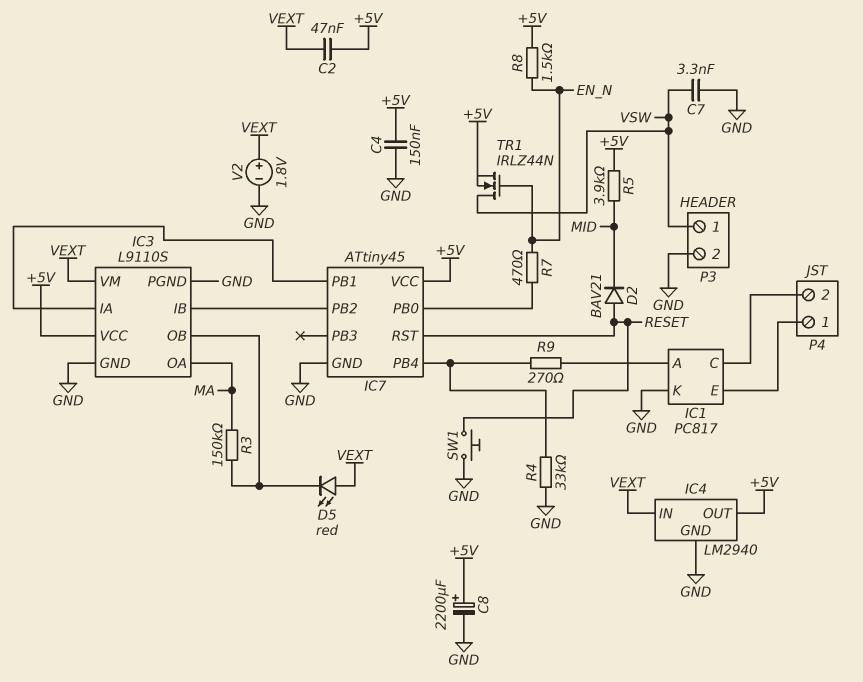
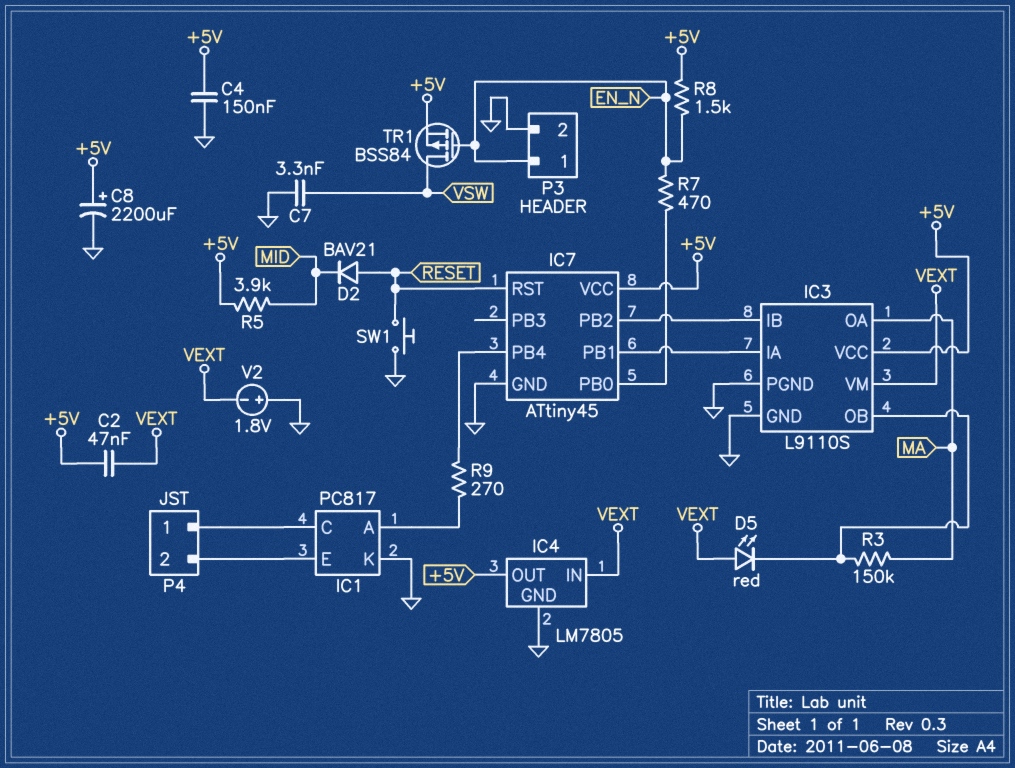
IC4: LM2940 -> LM7805
P3 pin 1: VSW -> EN_N
P4 pin 1: IC1/E -> IC1/C
P4 pin 2: IC1/C -> IC1/E
R4: 33k (GND, IC7/PB4) -> none
TR1: NMOS IRLZ44N (G EN_N, D VSW, S +5V) -> PMOS BSS84 (G EN_N, D VSW, S +5V)
V2: 1.8V (plus VEXT, minus GND) -> 1.8V (plus GND, minus VEXT)

